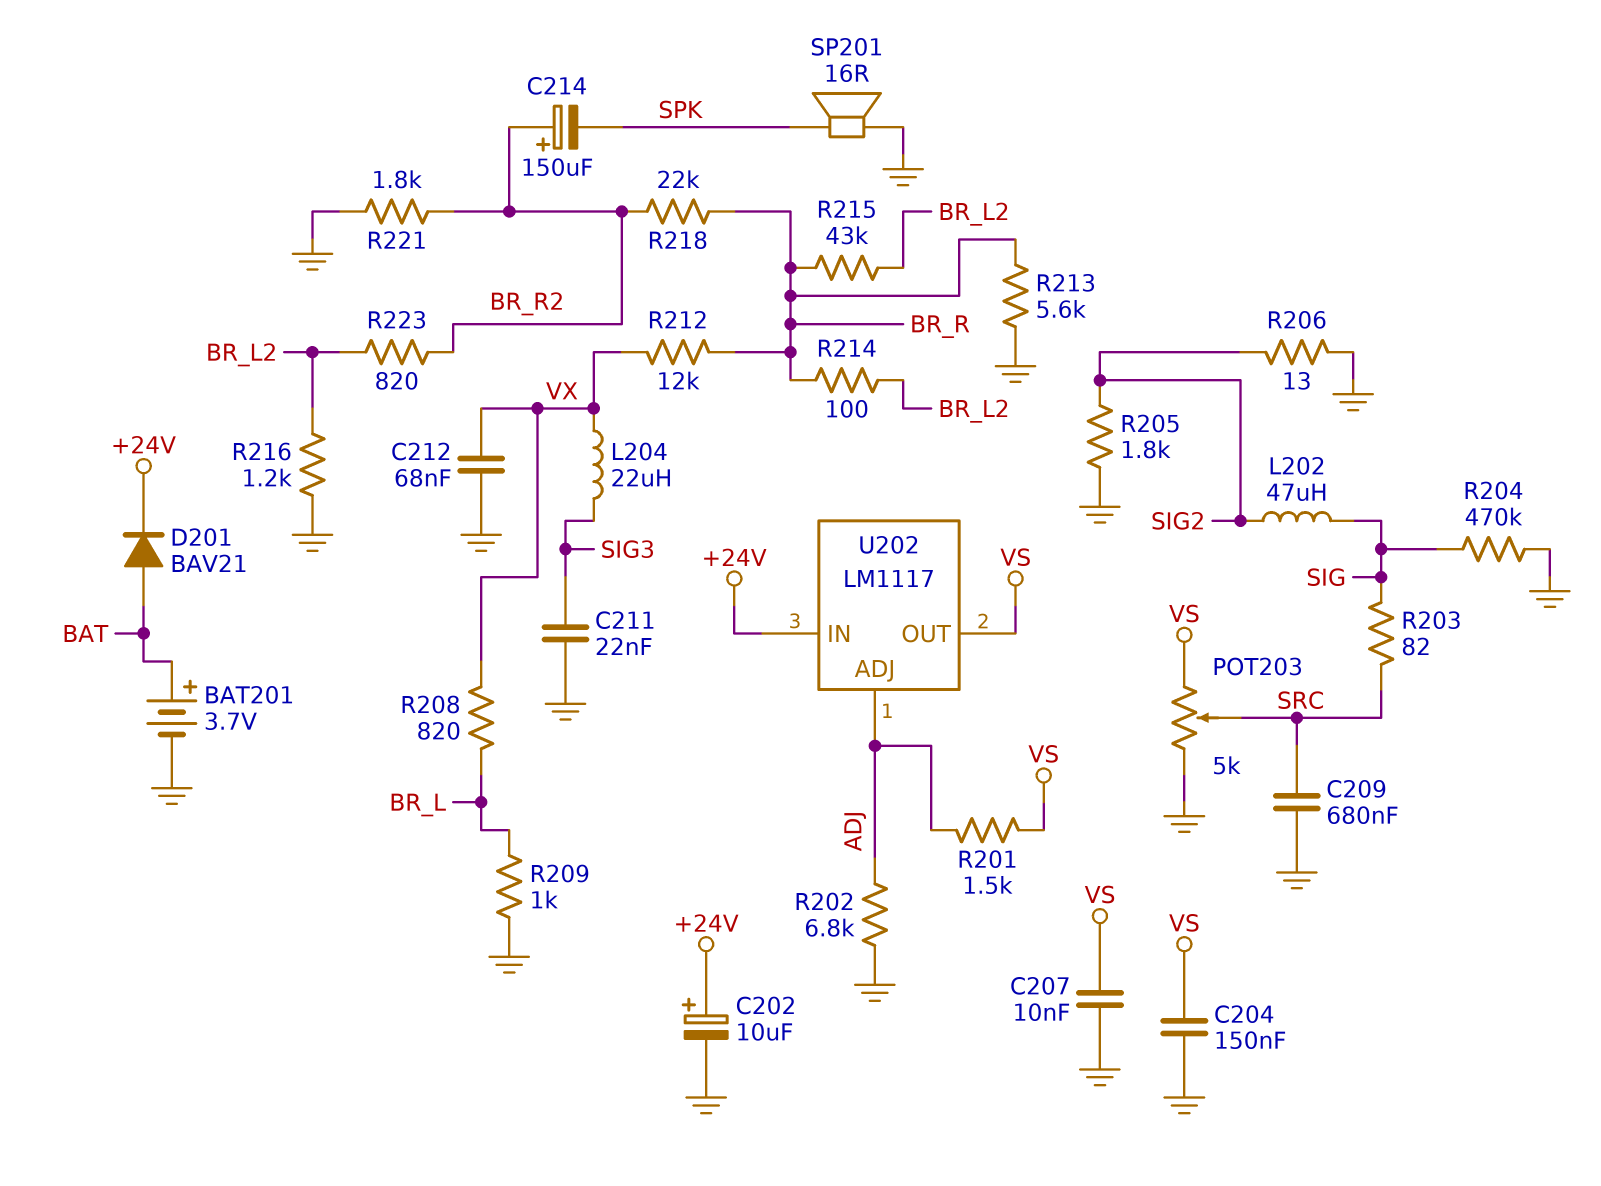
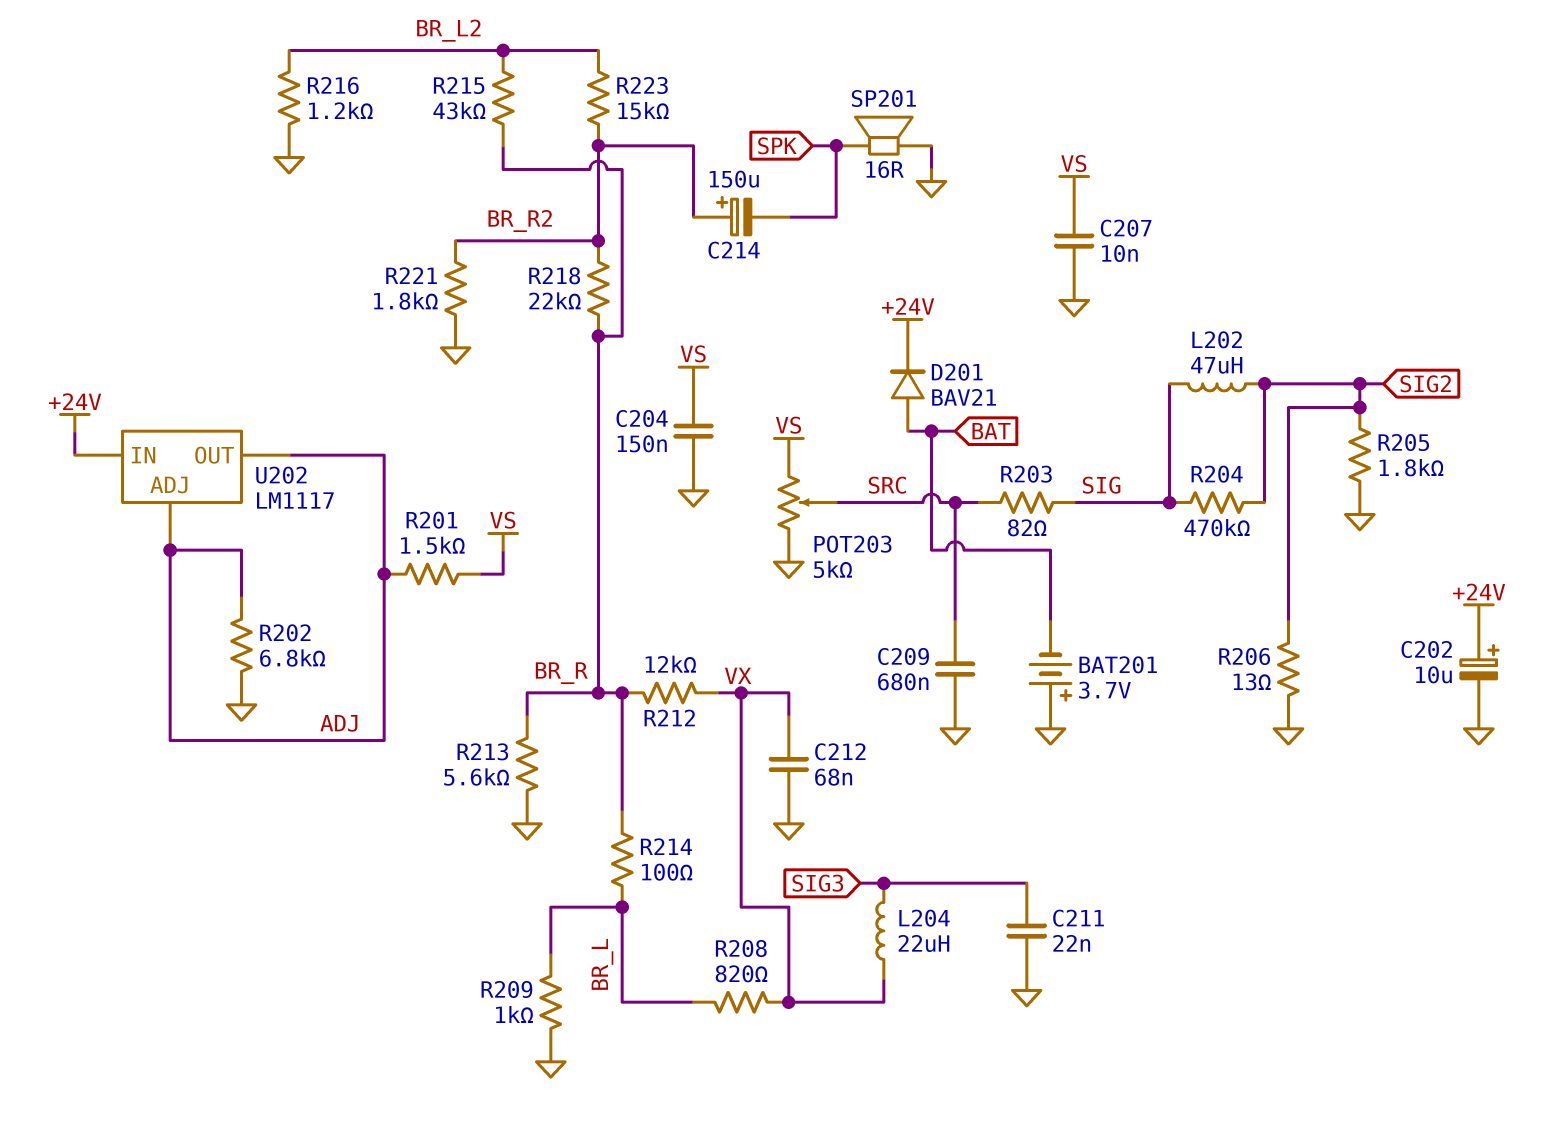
BAT201: 3.7V (plus BAT, minus GND) -> 3.7V (plus GND, minus BAT)
R204: 470k (GND, SIG) -> 470k (SIG, SIG2)
R214: 100 (BR_L2, BR_R) -> 100 (BR_L, BR_R)
R223: 820 (BR_L2, BR_R2) -> 15k (BR_L2, BR_R2)
U202 pin OUT: VS -> ADJ

